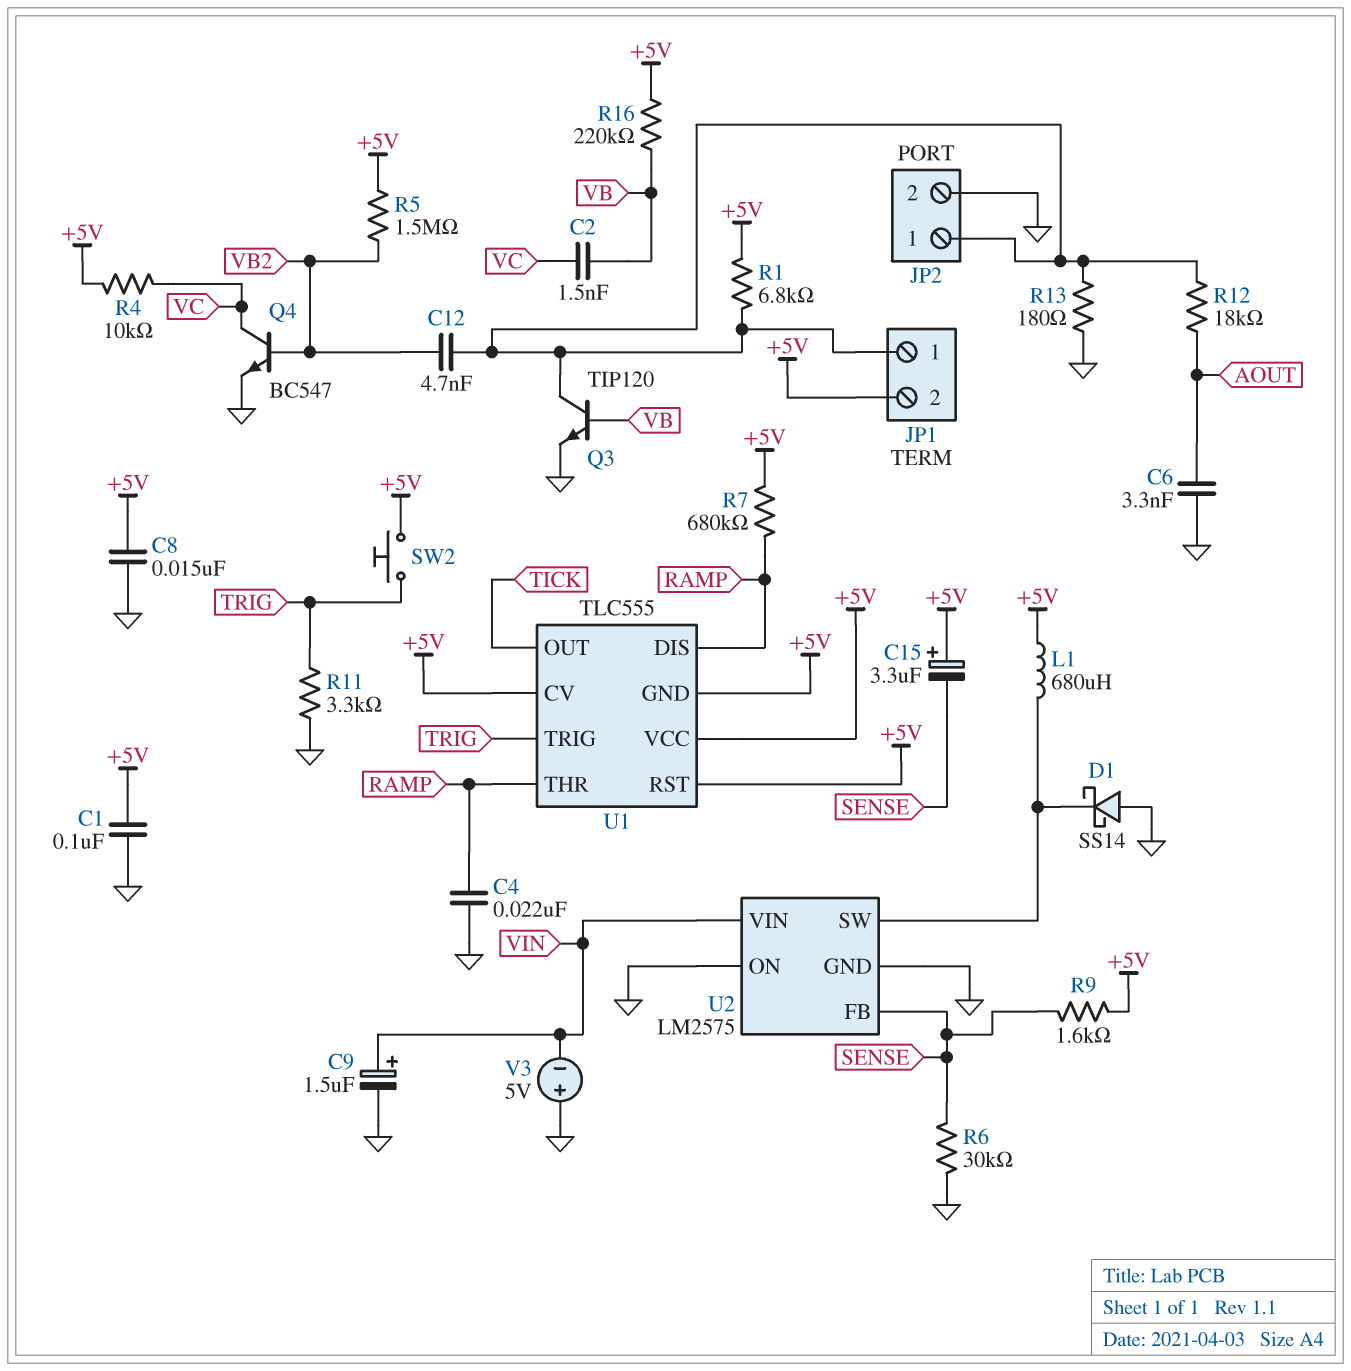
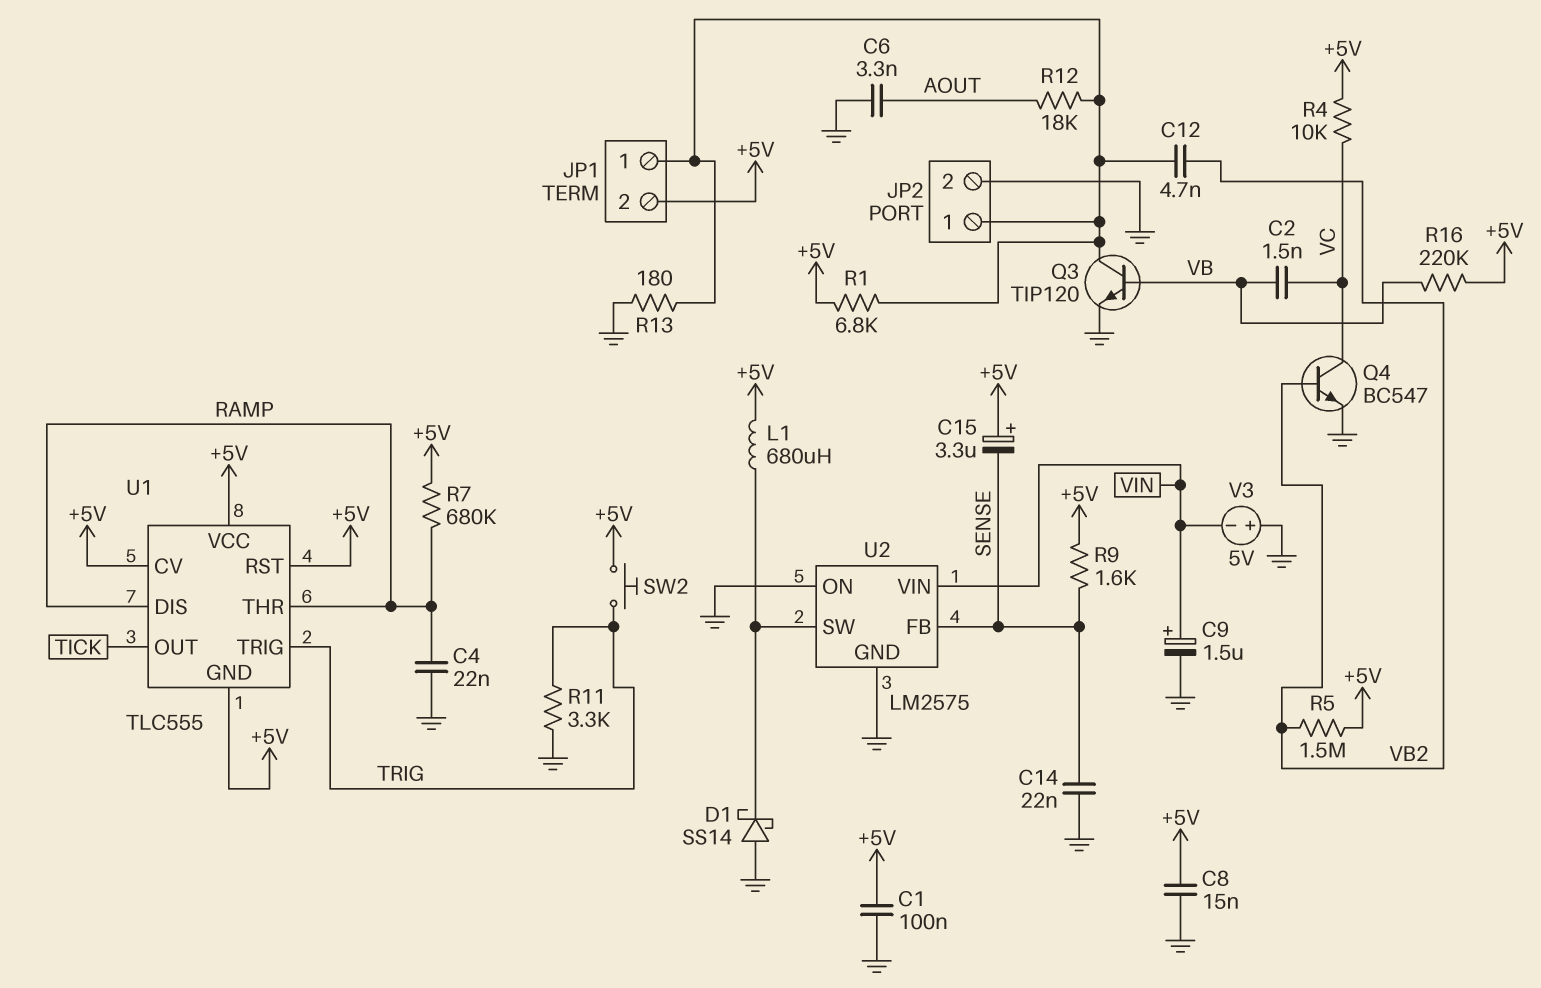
C14: none -> 22nF (GND, SENSE)
R6: 30k (GND, SENSE) -> none

